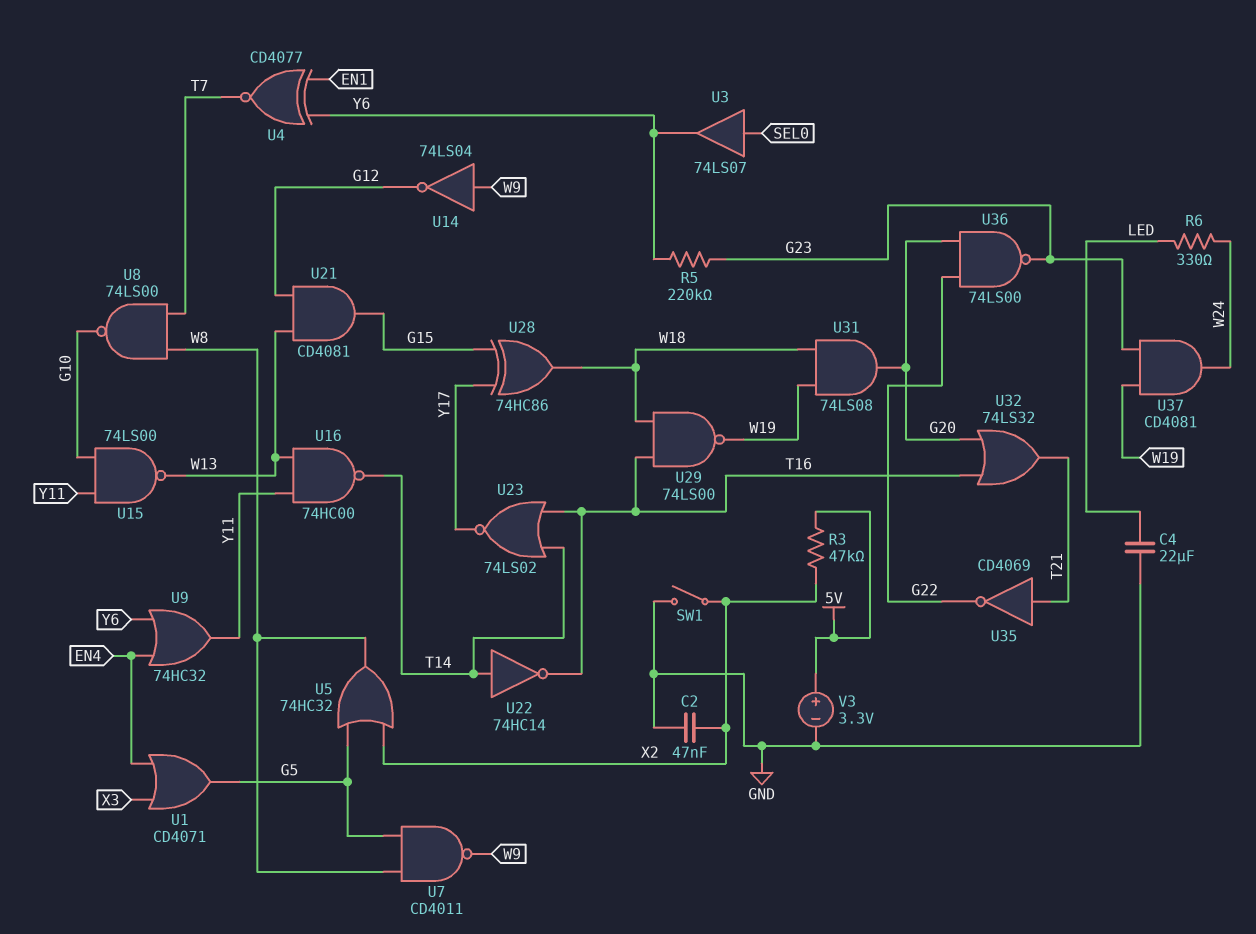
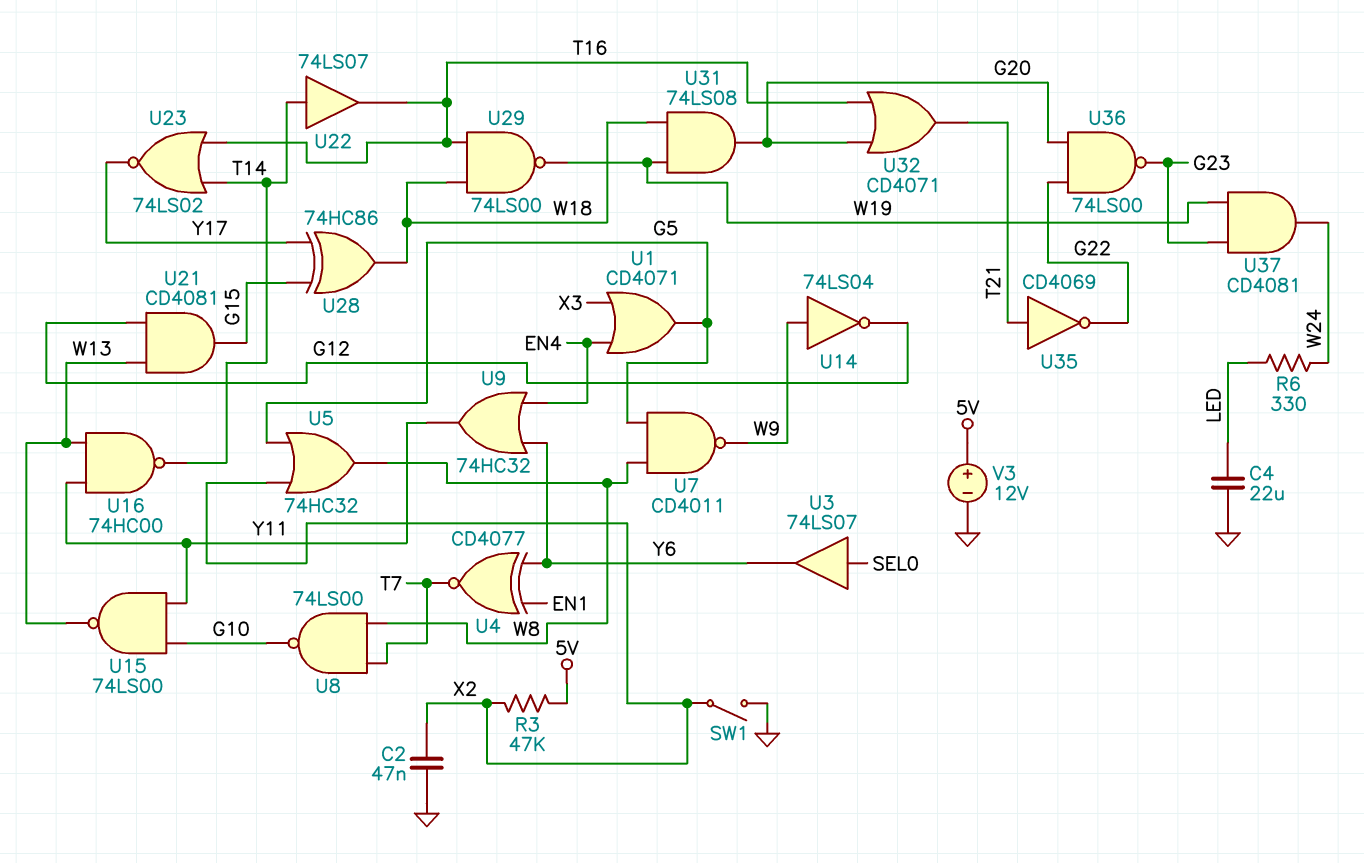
R5: 220k (G23, Y6) -> none
U22: NOT 74HC14 (in T14, out T16) -> buffer 74LS07 (in T14, out T16)
U32: OR 74LS32 (in G20, in T16, out T21) -> OR CD4071 (in G20, in T16, out T21)
V3: 3.3V (plus 5V, minus GND) -> 12V (plus 5V, minus GND)

